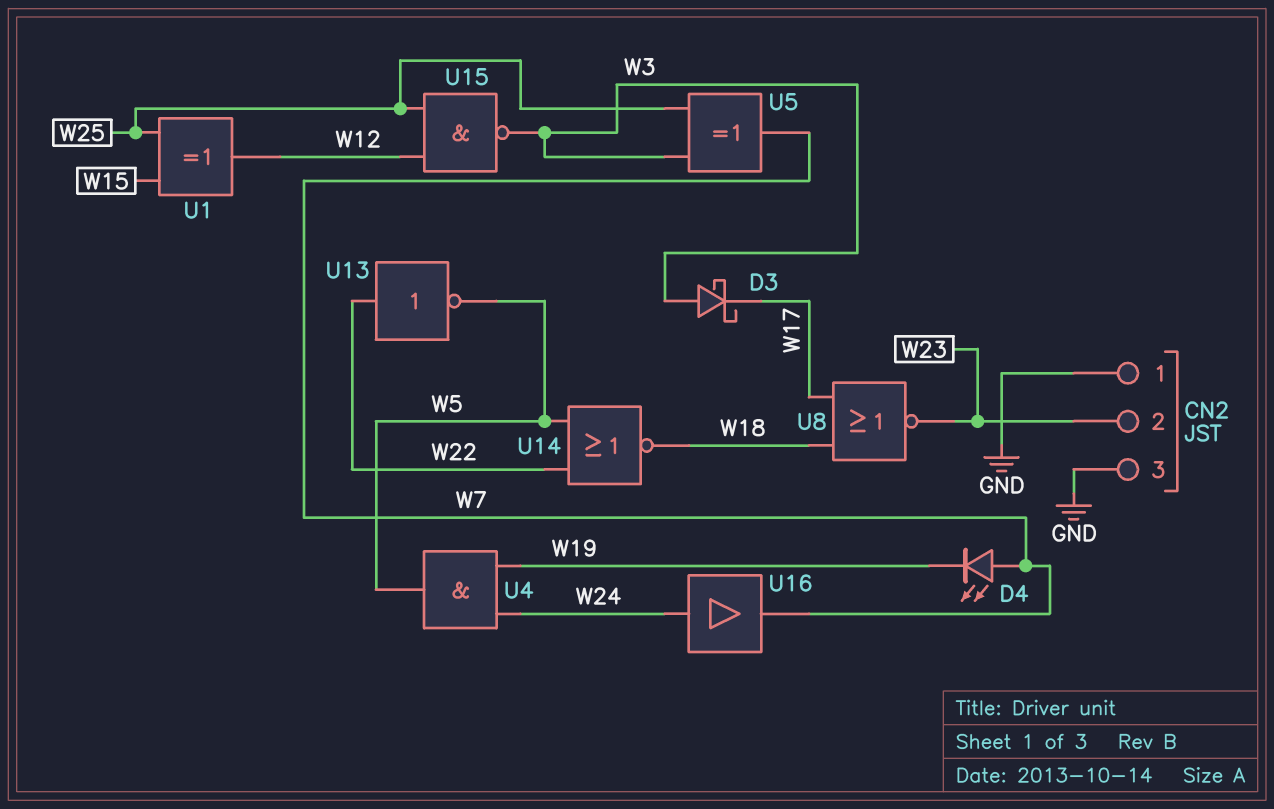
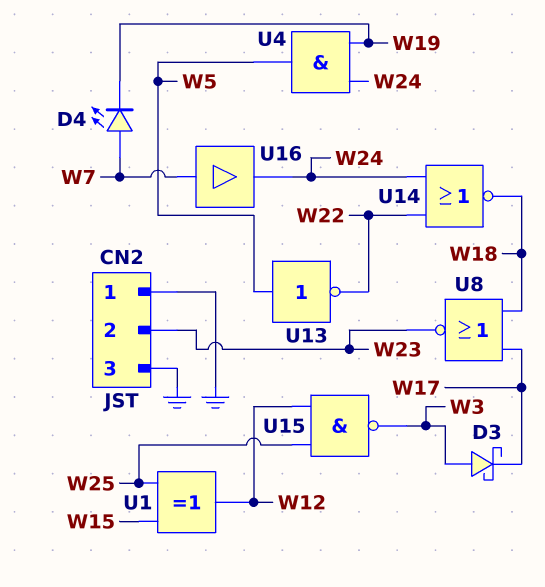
U5: XOR (in W3, in W25, out W7) -> none
U13: NOT (in W22, out W5) -> NOT (in W5, out W22)
U14: NOR (in W5, in W22, out W18) -> NOR (in W22, in W24, out W18)
U16: buffer (in W24, out W7) -> buffer (in W7, out W24)

